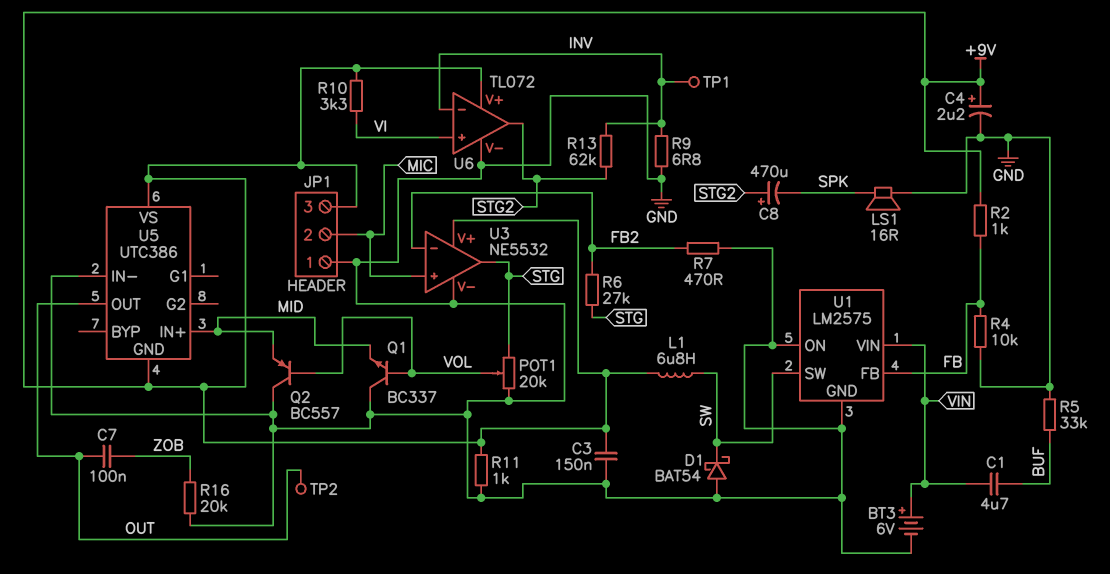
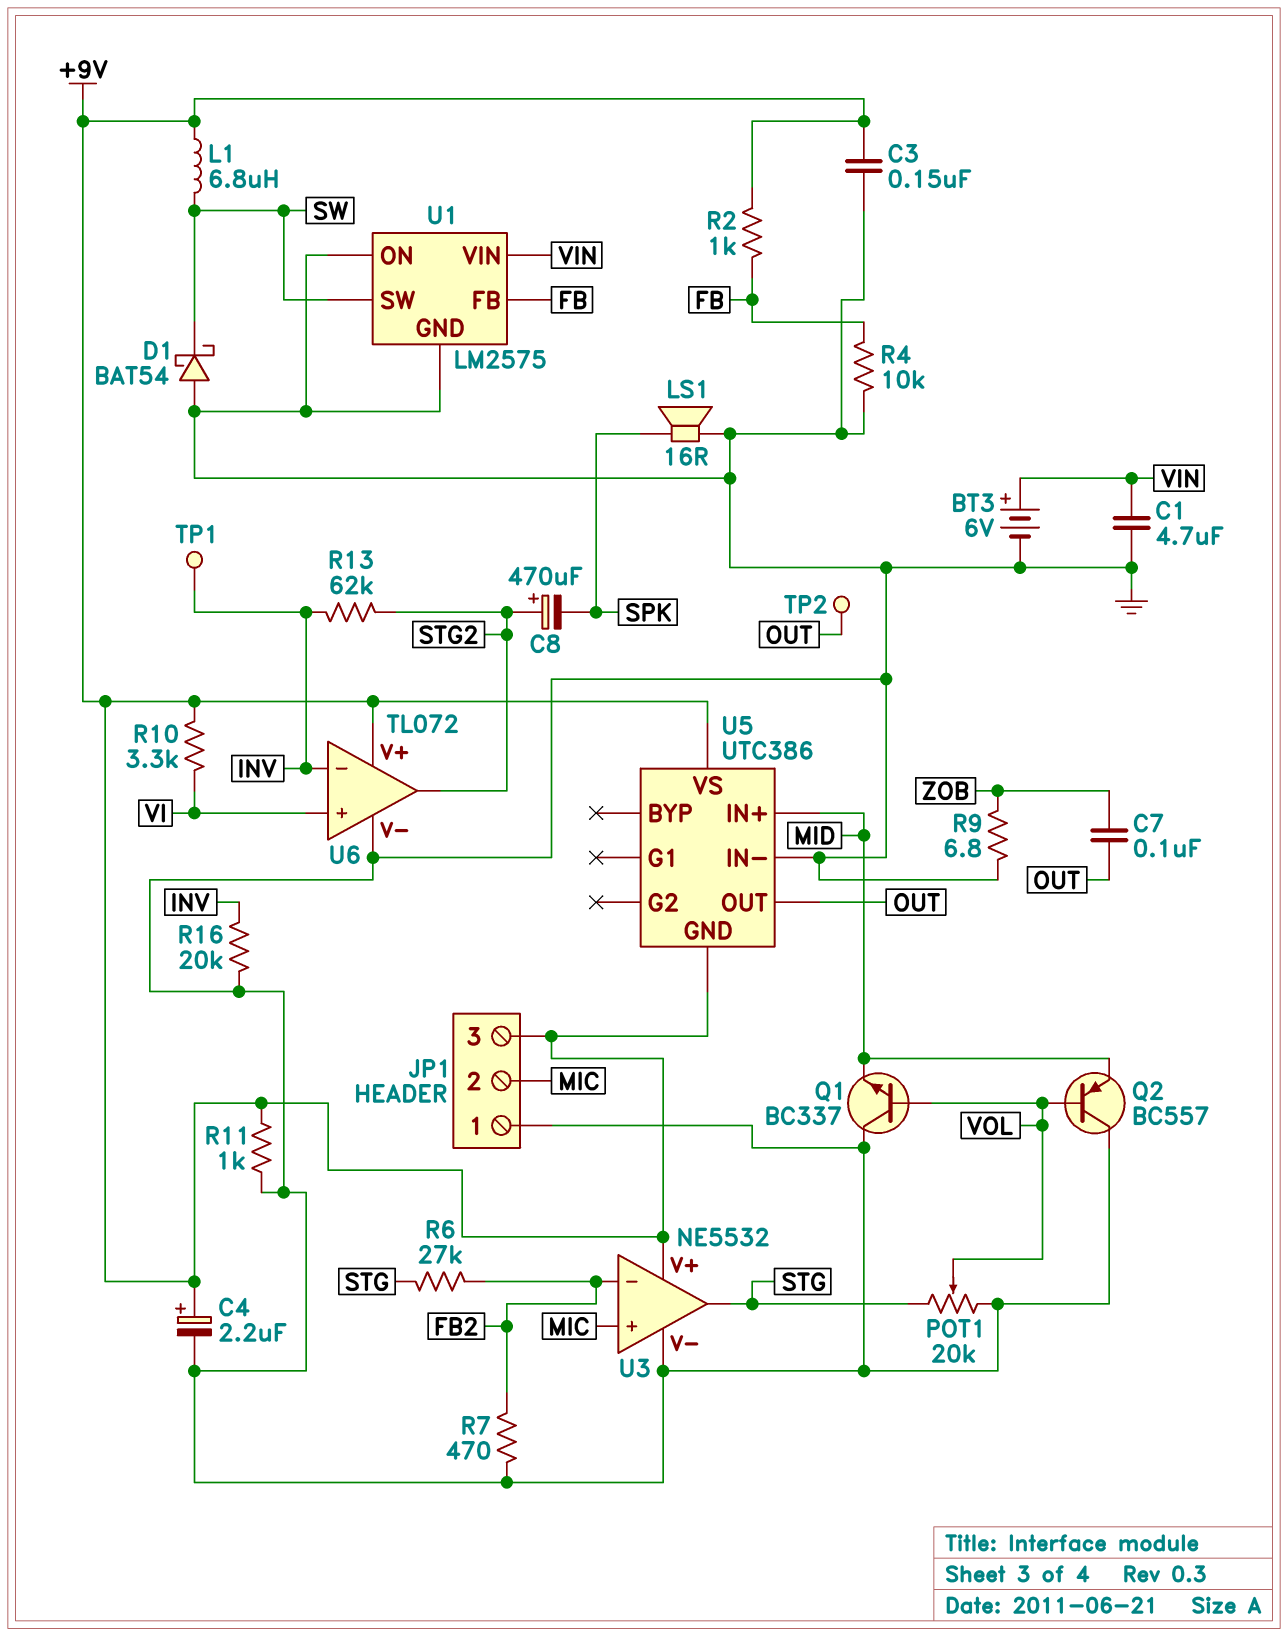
C1: 4.7uF (BUF, VIN) -> 4.7uF (GND, VIN)
R5: 33k (BUF, GND) -> none
R9: 6.8 (GND, INV) -> 6.8 (GND, ZOB)
R16: 20k (GND, ZOB) -> 20k (GND, INV)

